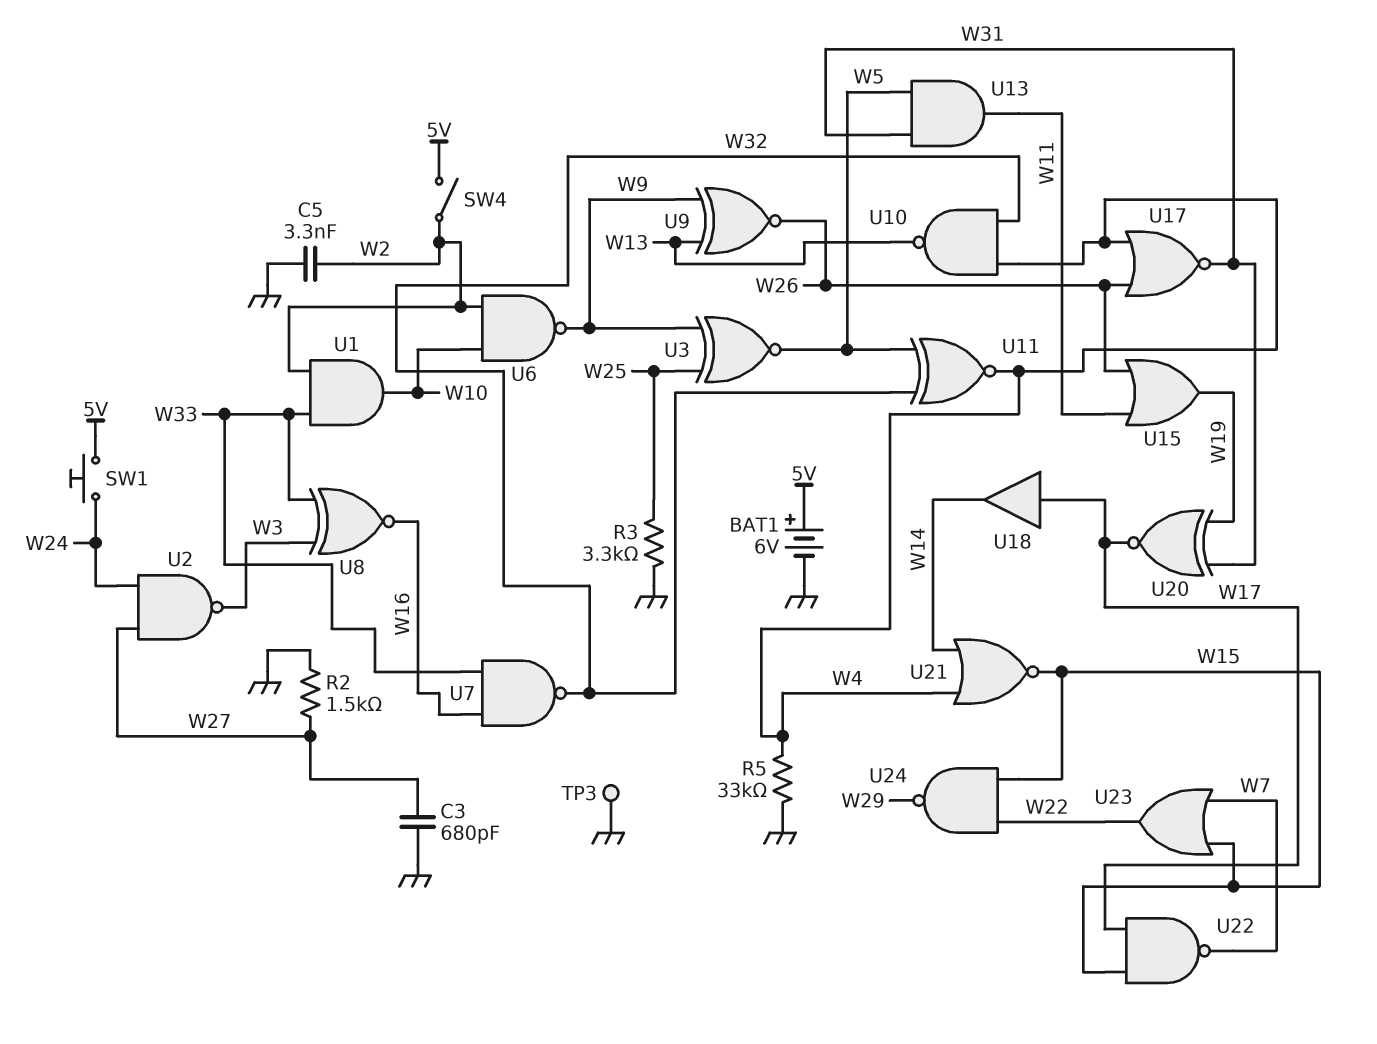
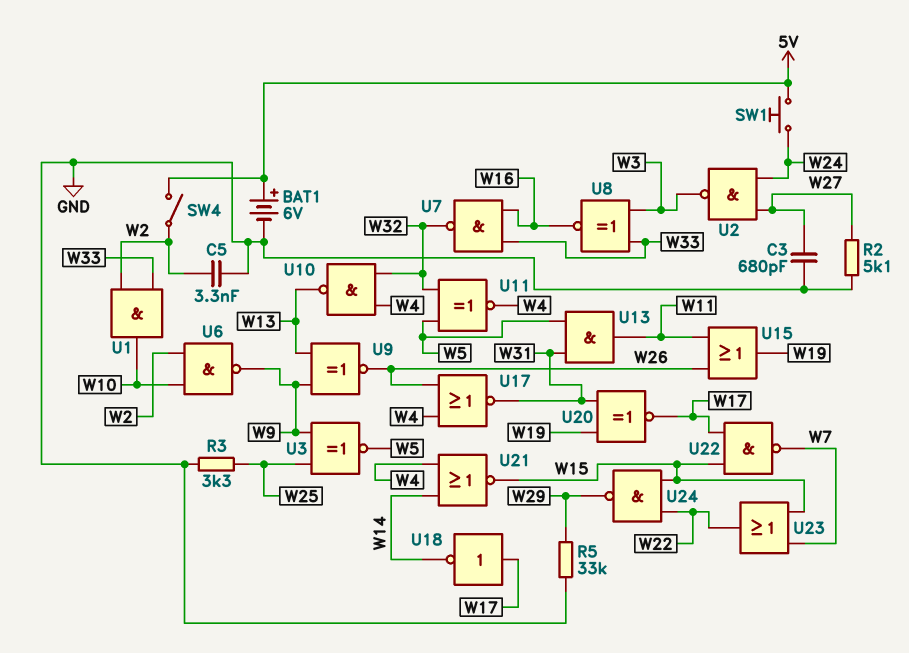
R2: 1.5k (GND, W27) -> 5.1k (GND, W27)
R5: 33k (GND, W4) -> 33k (GND, W29)
TP3: test point (GND) -> none
U18: buffer (in W17, out W14) -> NOT (in W17, out W14)

